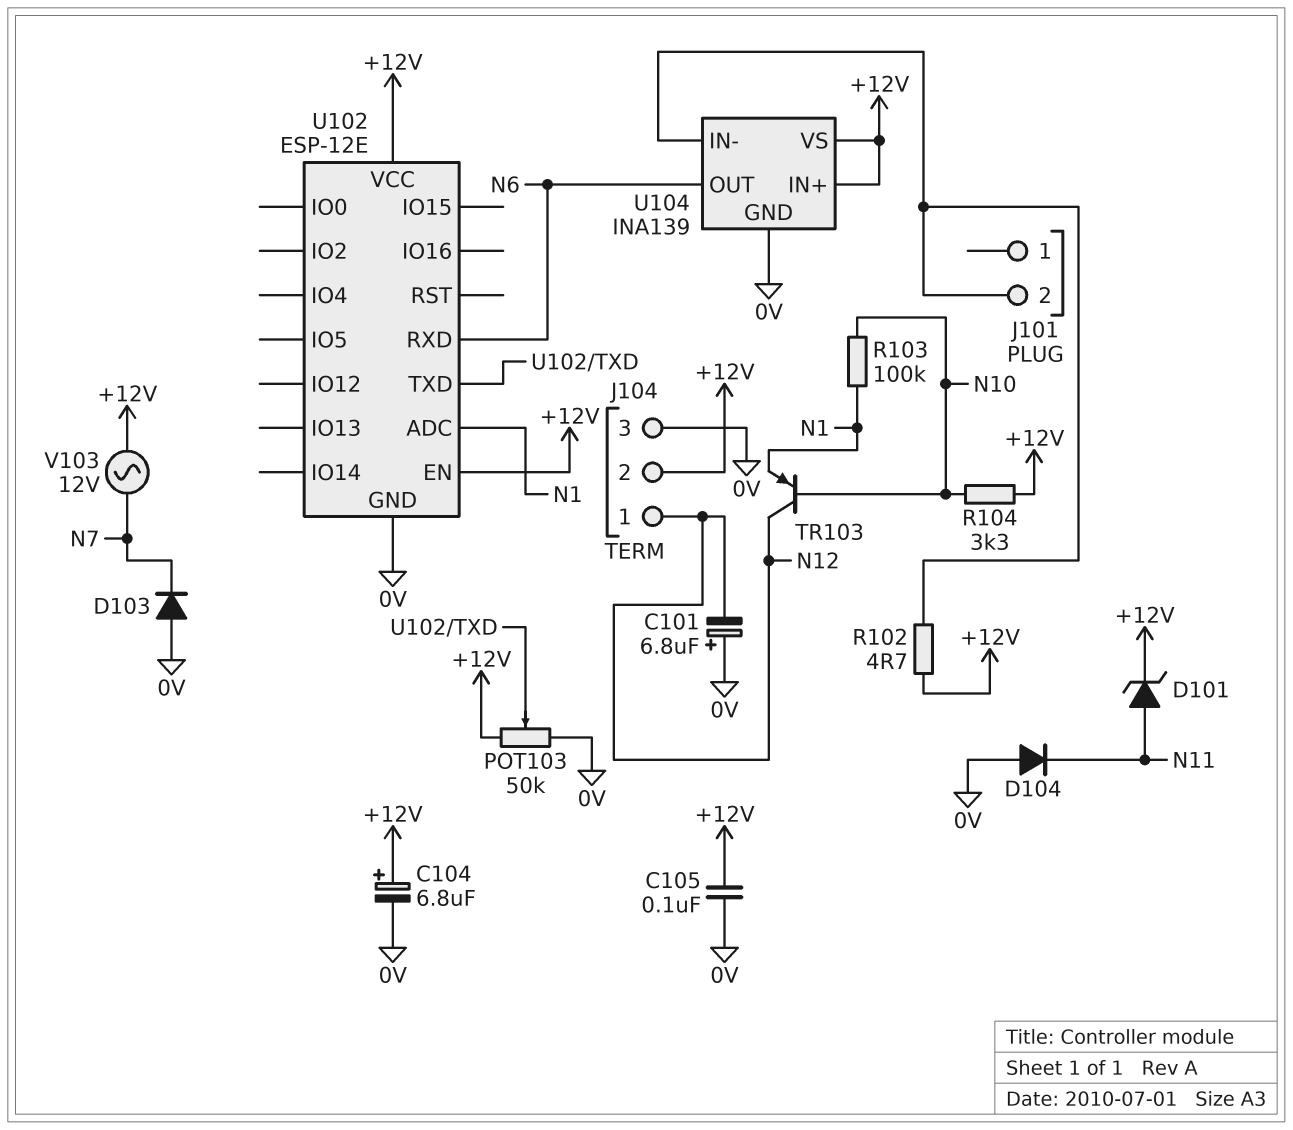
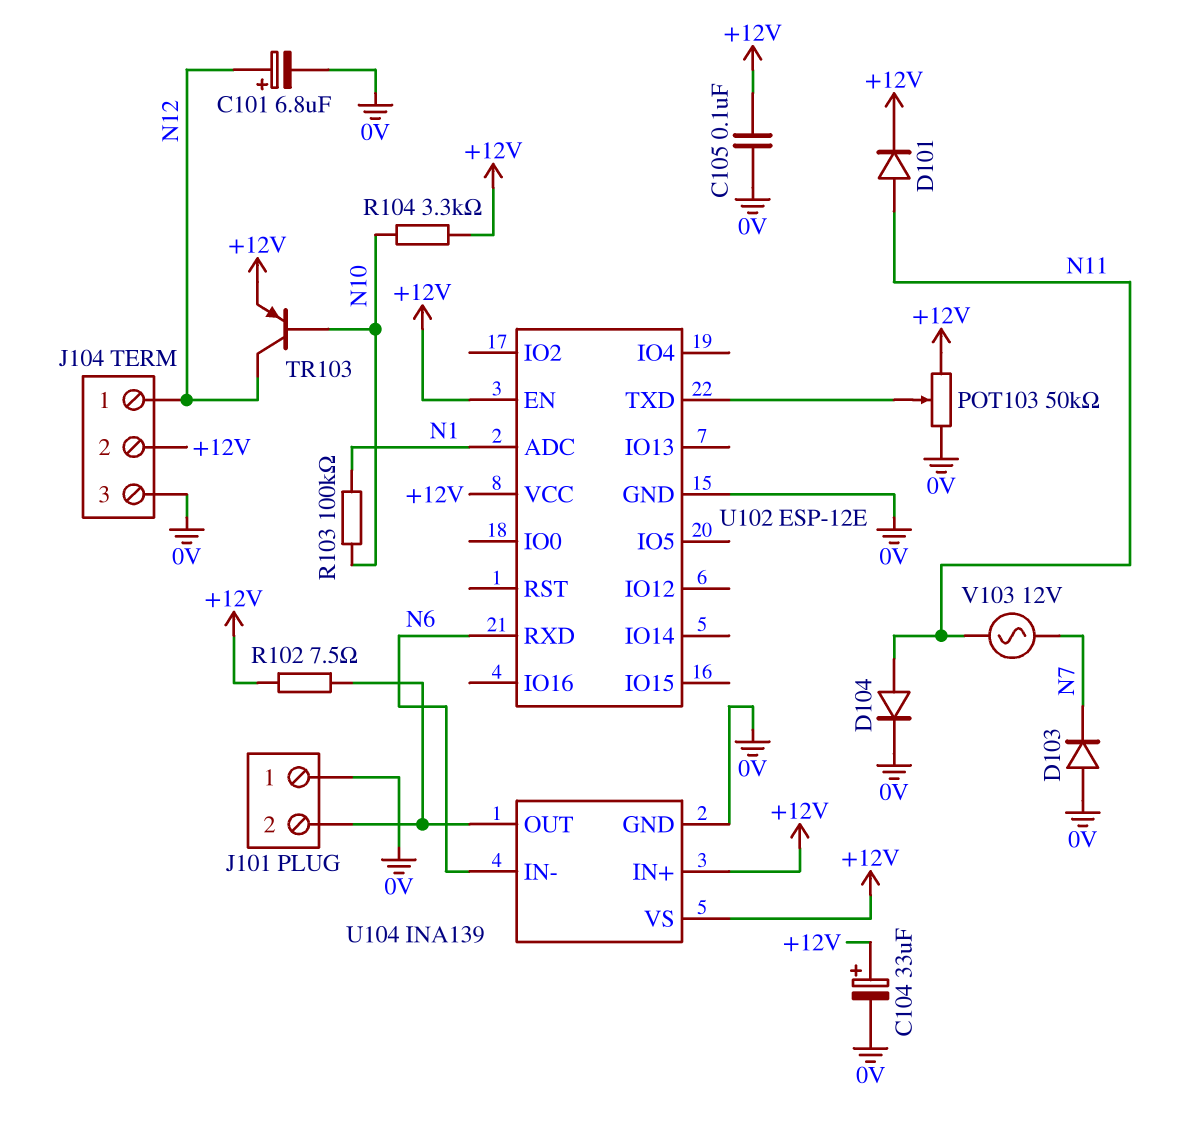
C101: 6.8uF (plus 0V, minus N12) -> 6.8uF (plus N12, minus 0V)
C104: 6.8uF (plus +12V, minus 0V) -> 33uF (plus +12V, minus 0V)
D101: zener (A N11, K +12V) -> diode (A N11, K +12V)
D104: diode (A 0V, K N11) -> diode (A N11, K 0V)
J101 pin 1: none -> 0V
R102: 4.7 (+12V, J101/2) -> 7.5 (+12V, J101/2)
TR103: PNP (B N10, C N12, E N1) -> PNP (B N10, C N12, E +12V)
U104 pin IN-: J101/2 -> N6
U104 pin OUT: N6 -> J101/2
V103: AC 12V (+12V, N7) -> AC 12V (N7, N11)

